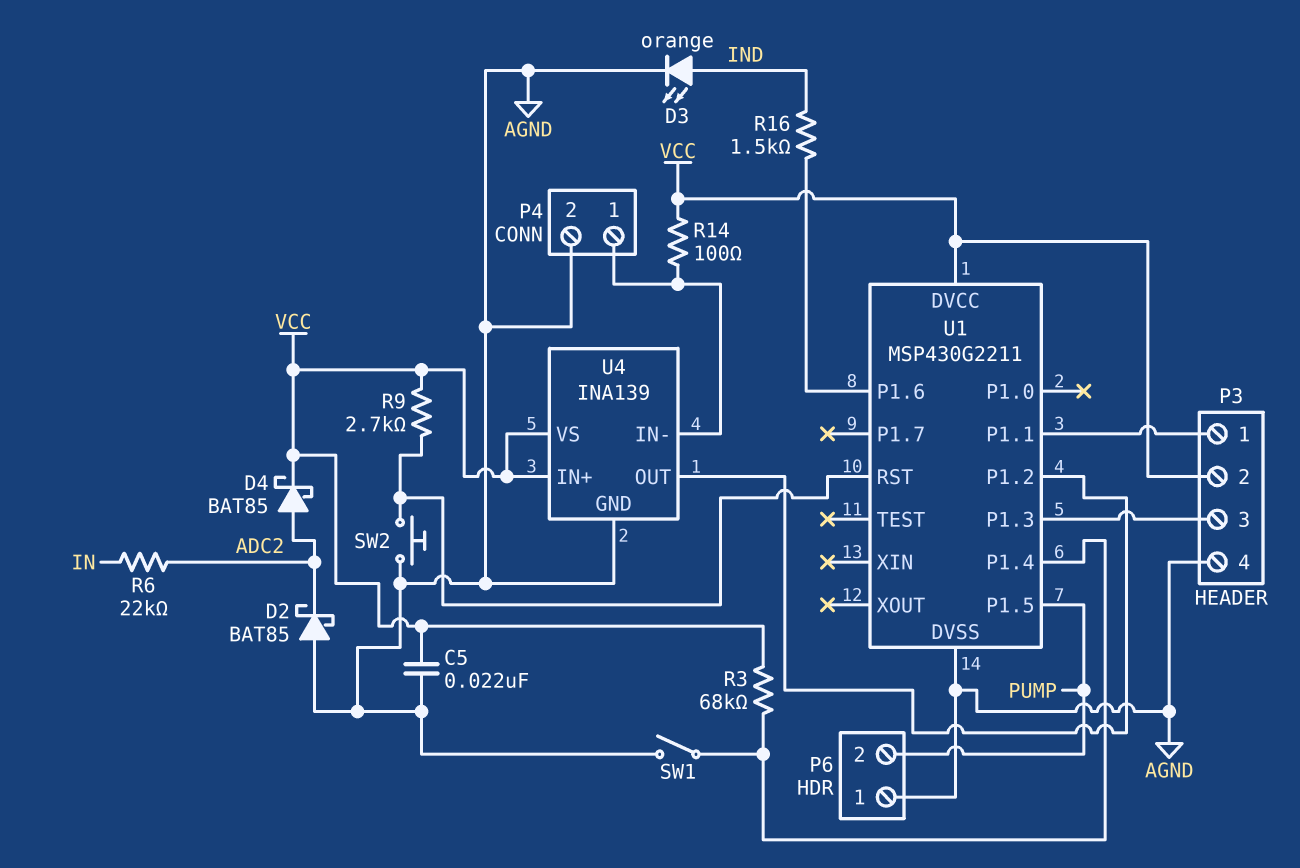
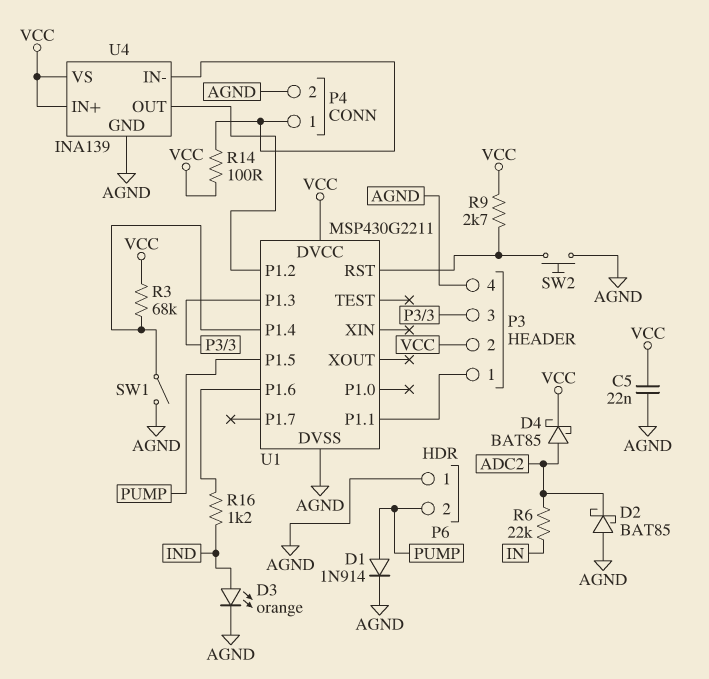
D1: none -> diode 1N914 (A PUMP, K AGND)
R16: 1.5k (IND, U1/P1.6) -> 1.2k (IND, U1/P1.6)

